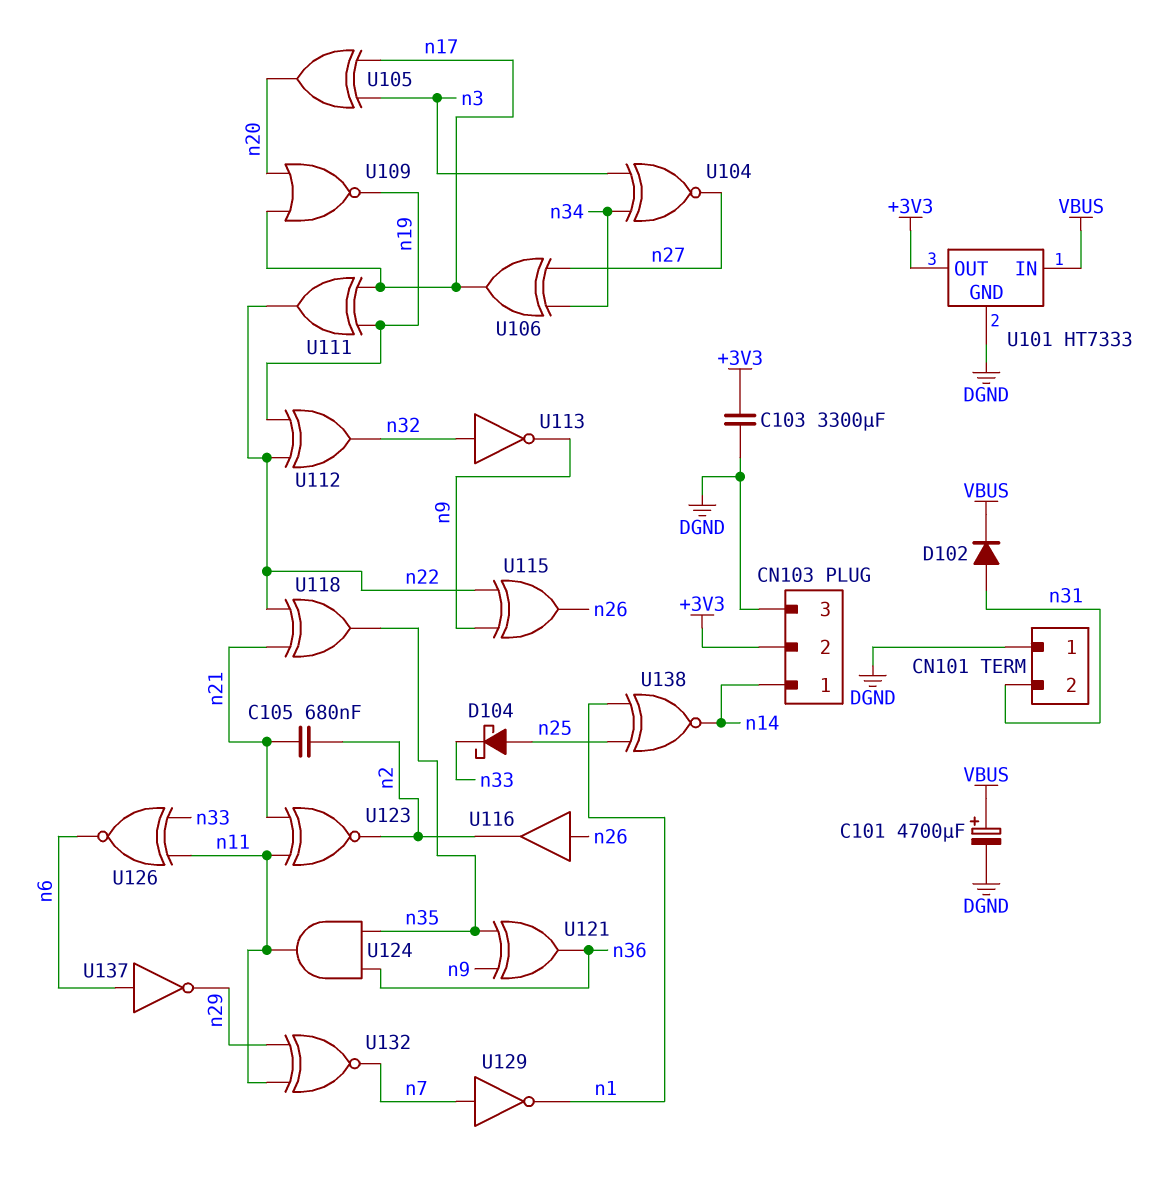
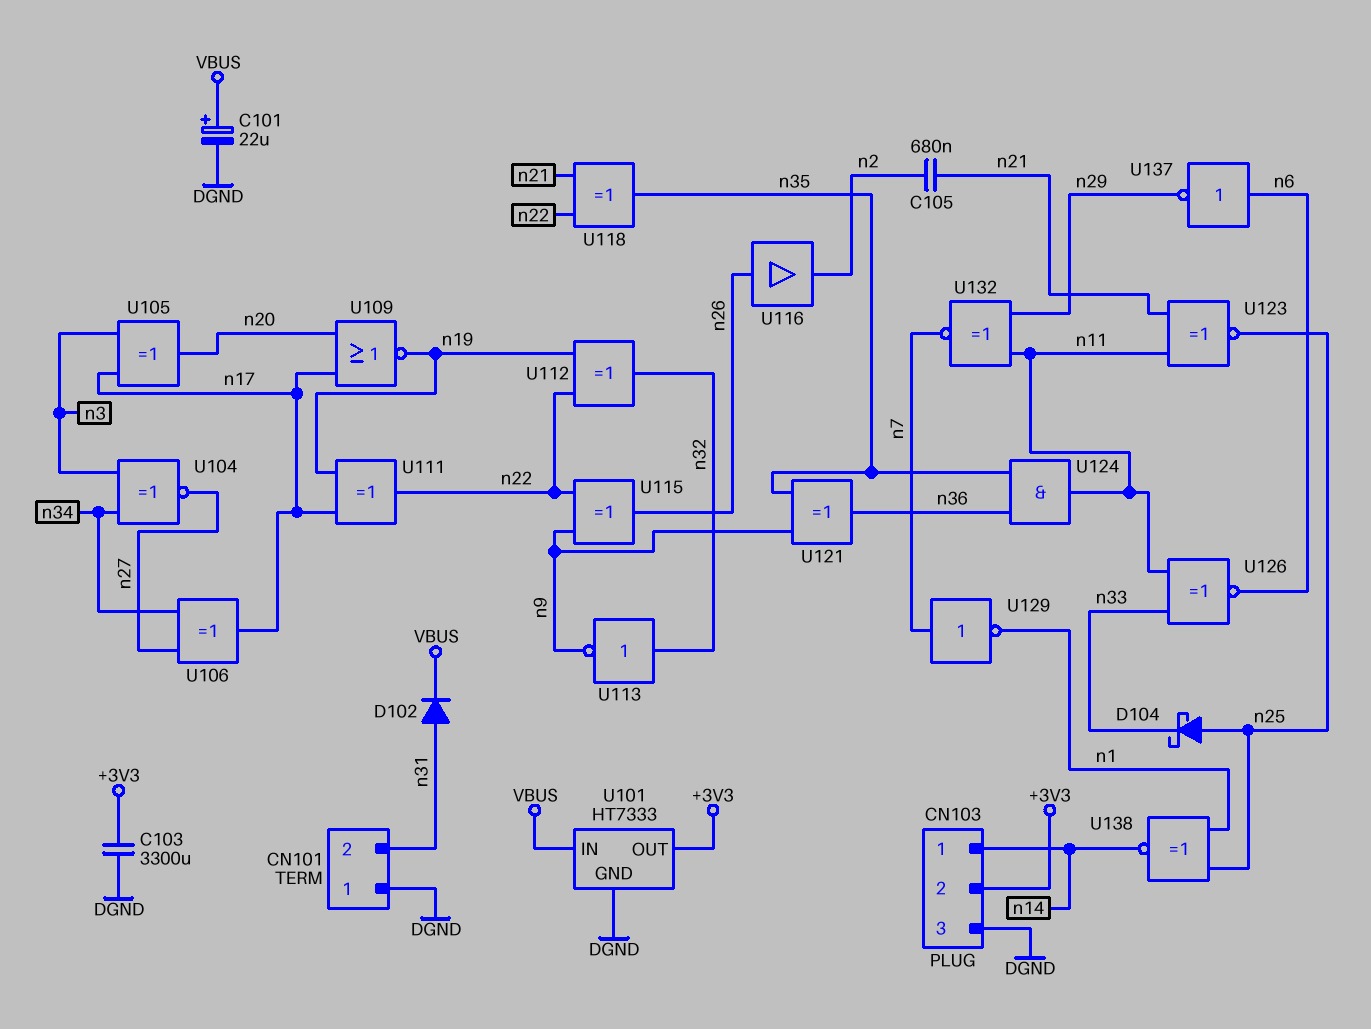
C101: 4700uF (plus VBUS, minus DGND) -> 22uF (plus VBUS, minus DGND)
U123: XNOR (in n11, in n21, out n2) -> XNOR (in n11, in n21, out n25)

